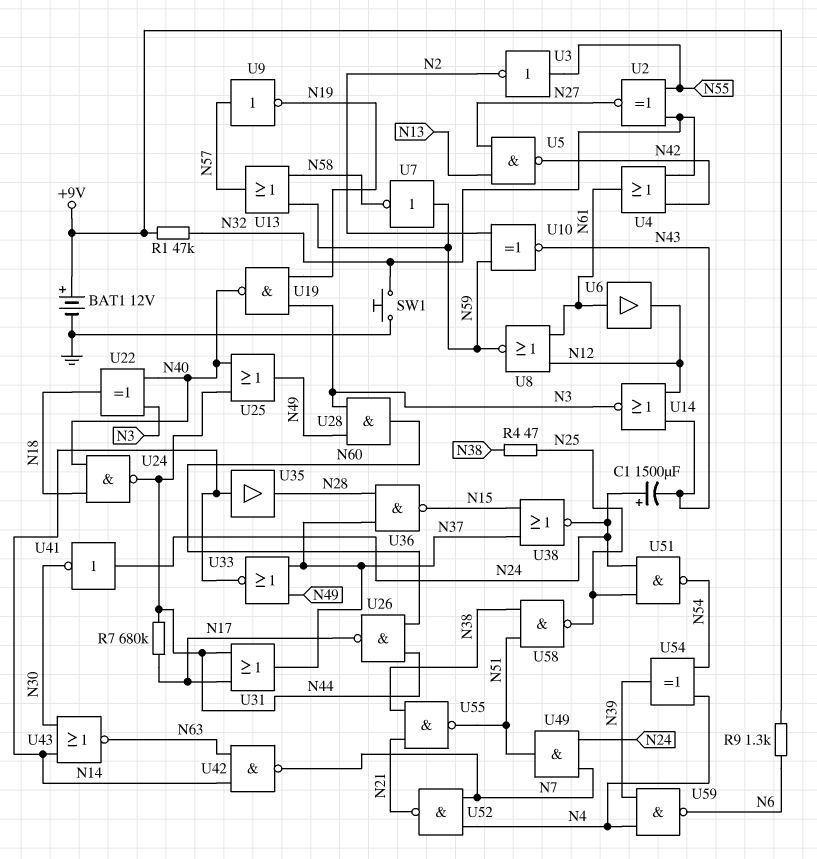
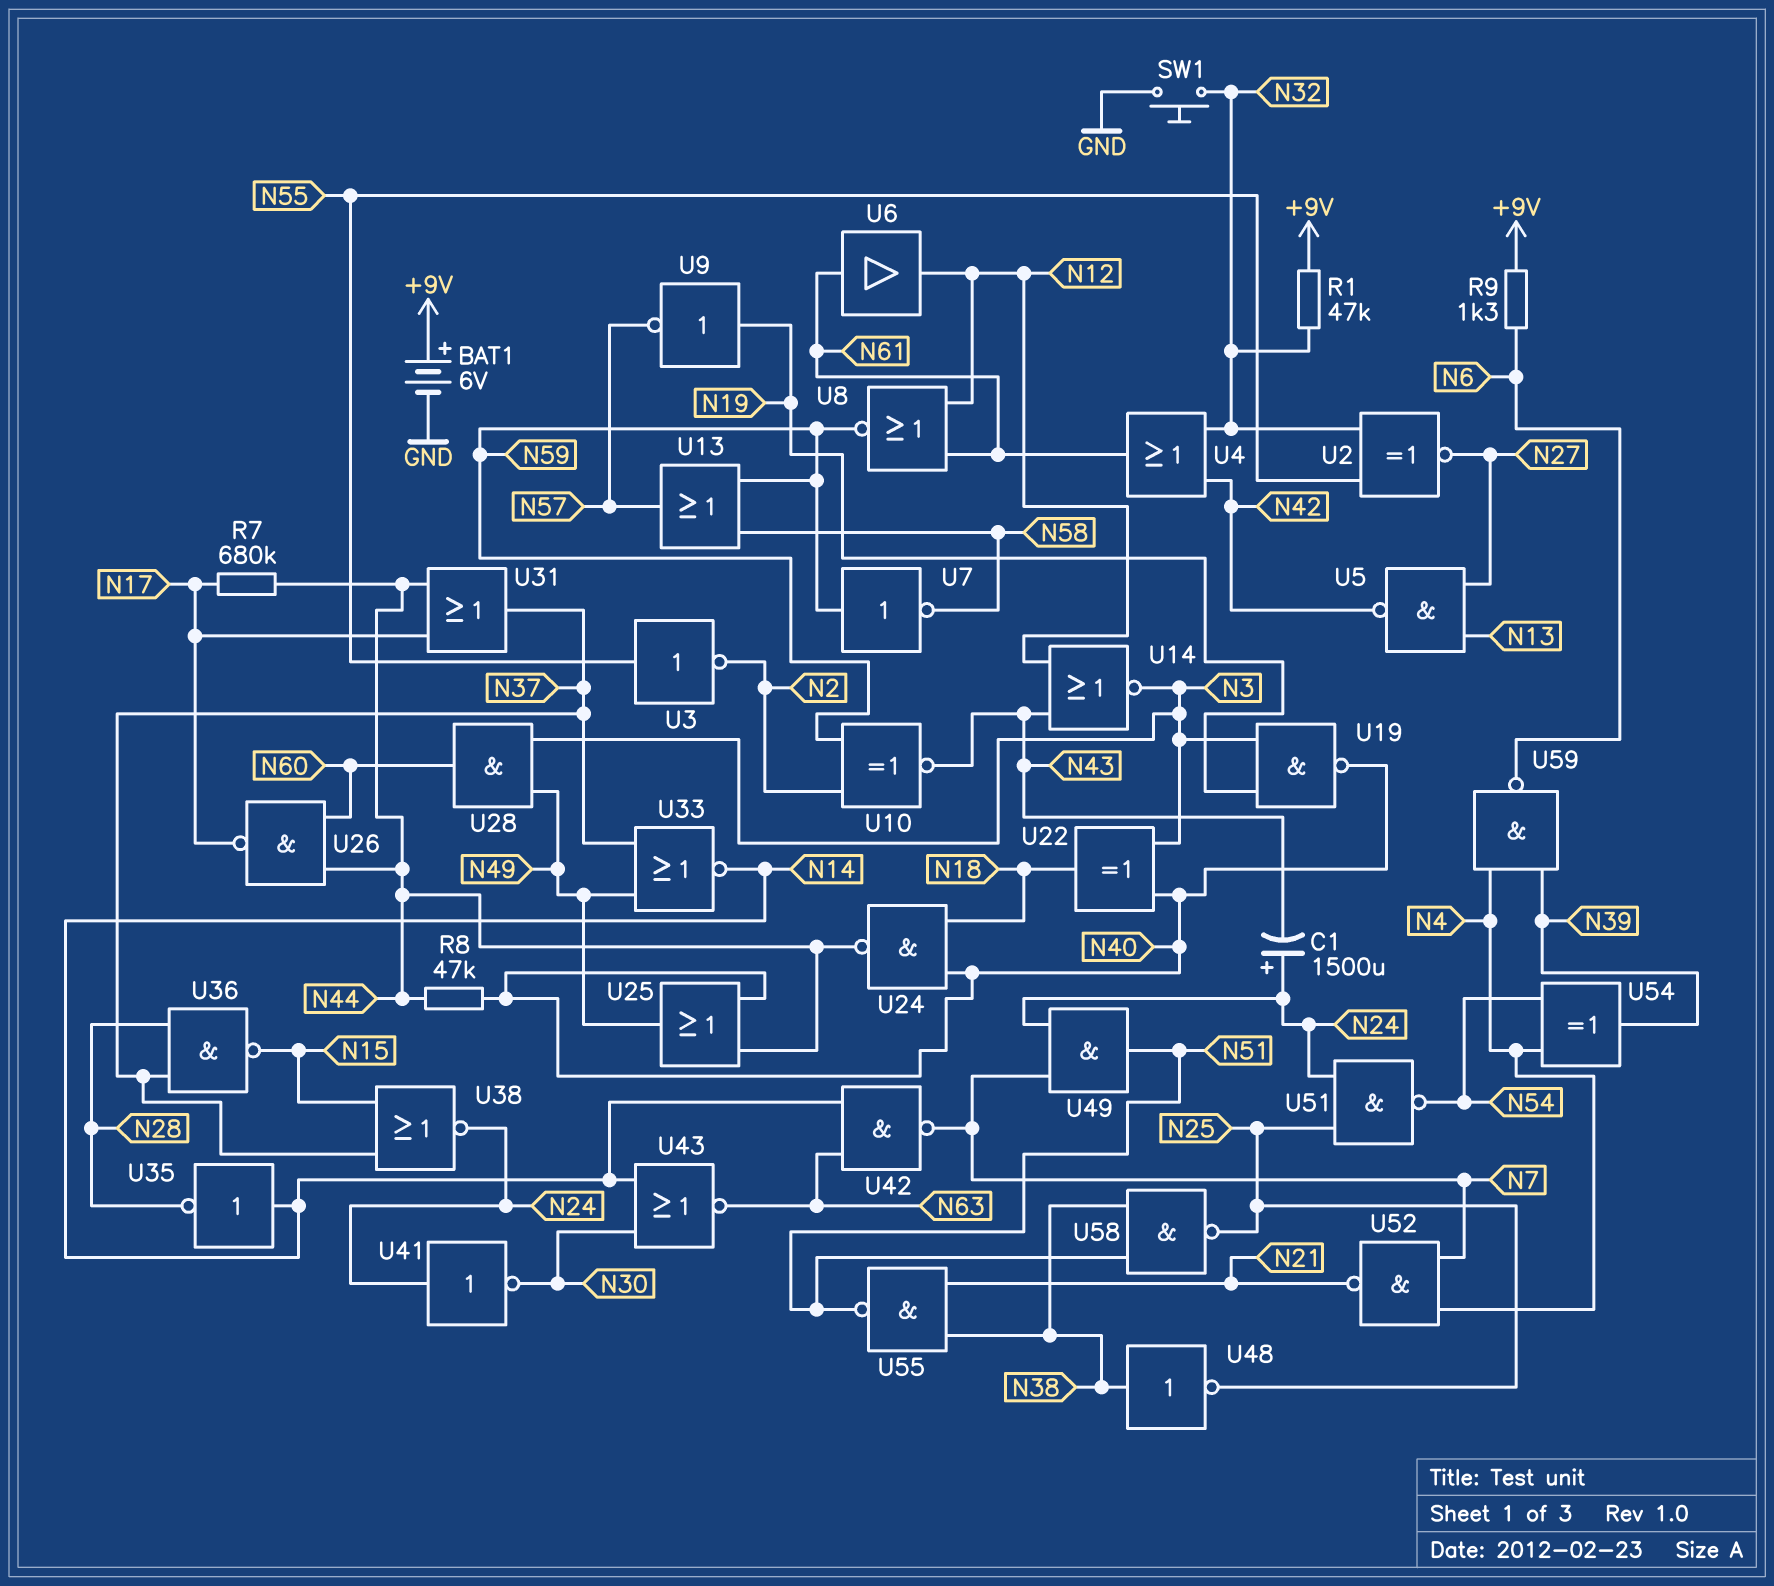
BAT1: 12V (plus +9V, minus GND) -> 6V (plus +9V, minus GND)
R4: 47 (N25, N38) -> none
R8: none -> 47k (N40, N44)
U9: NOT (in N57, out N19) -> NOT (in N19, out N57)
U35: buffer (in N14, out N28) -> NOT (in N14, out N28)
U48: none -> NOT (in N38, out N25)

